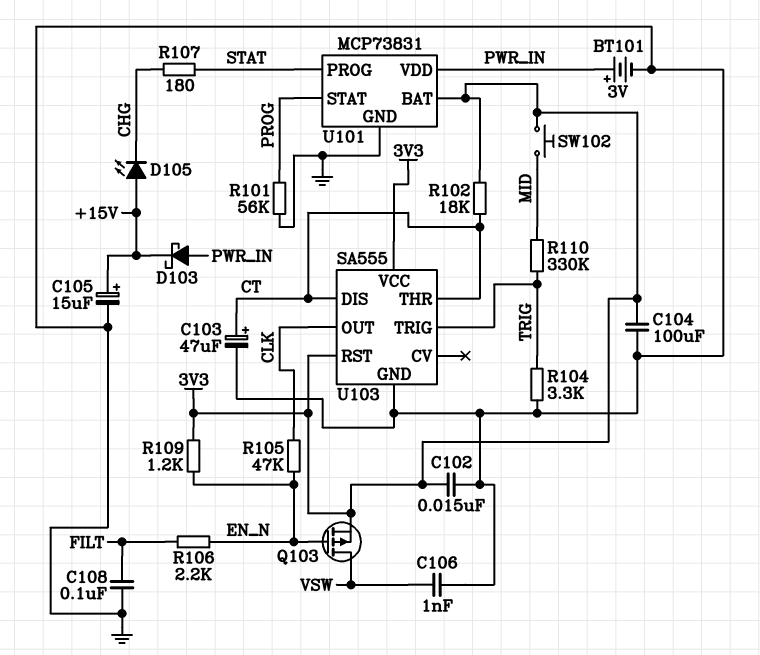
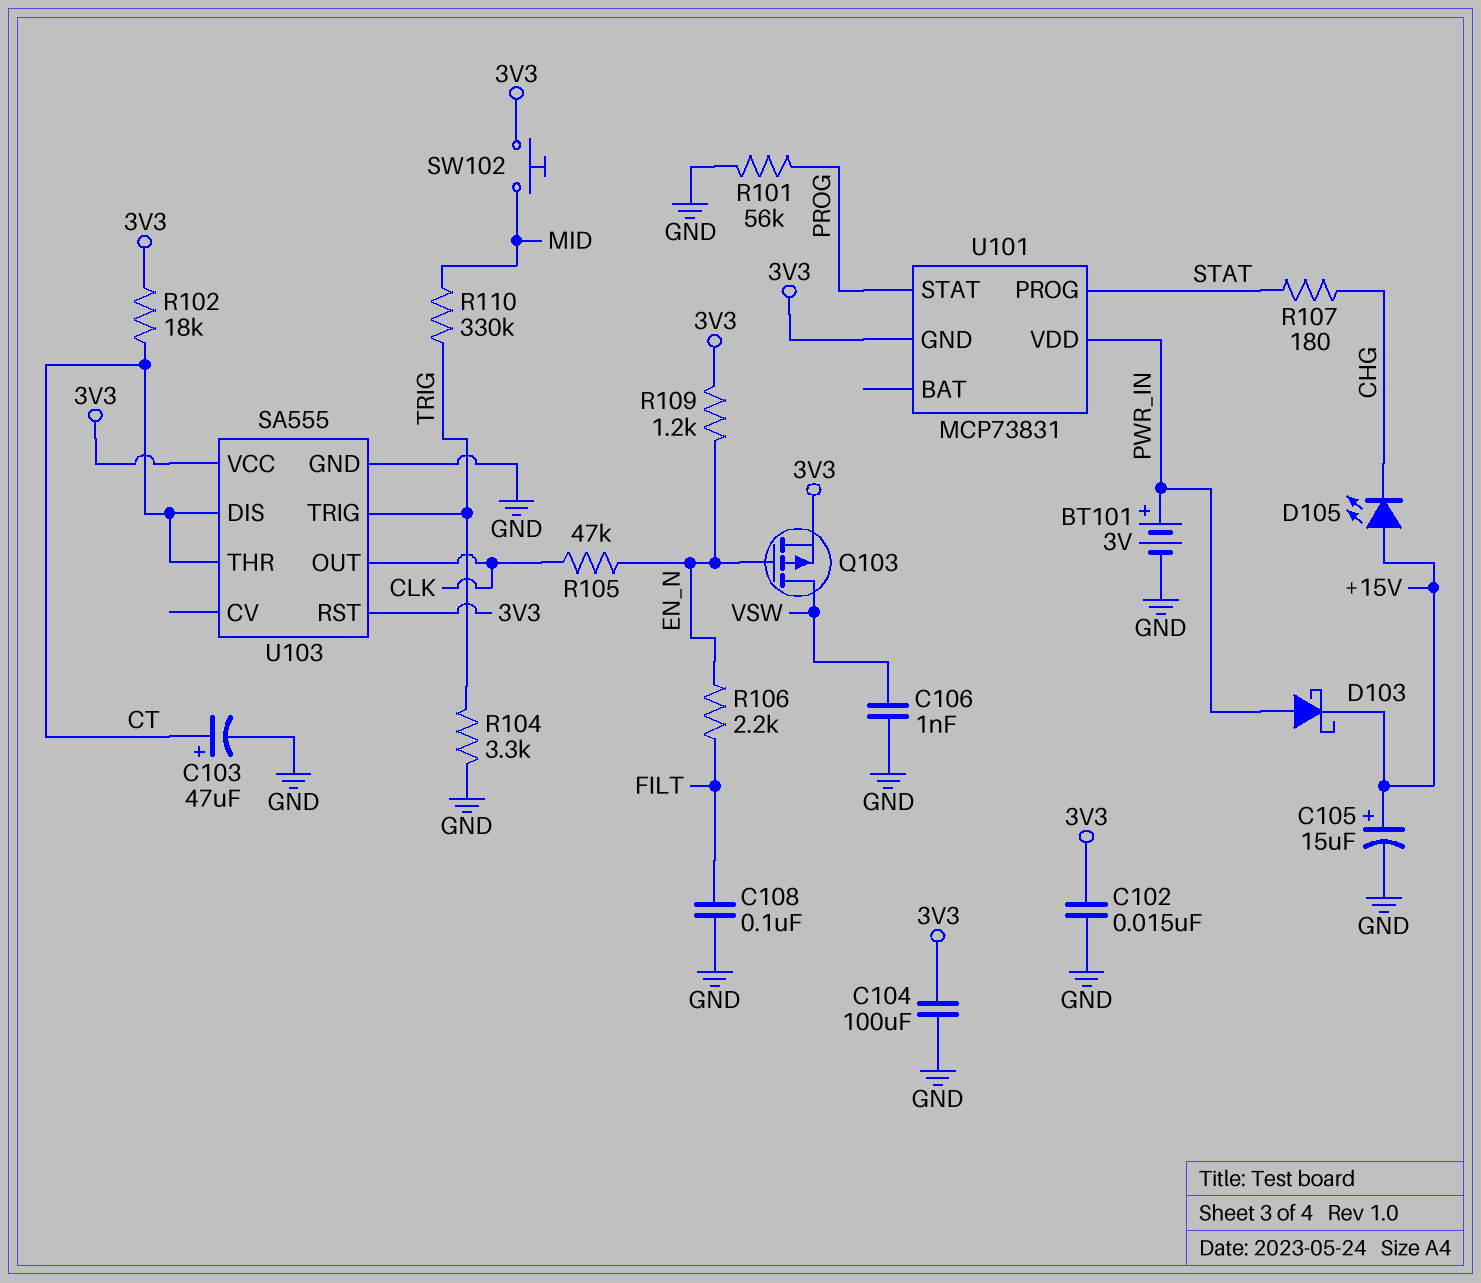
U101 pin BAT: 3V3 -> none
U101 pin GND: GND -> 3V3

